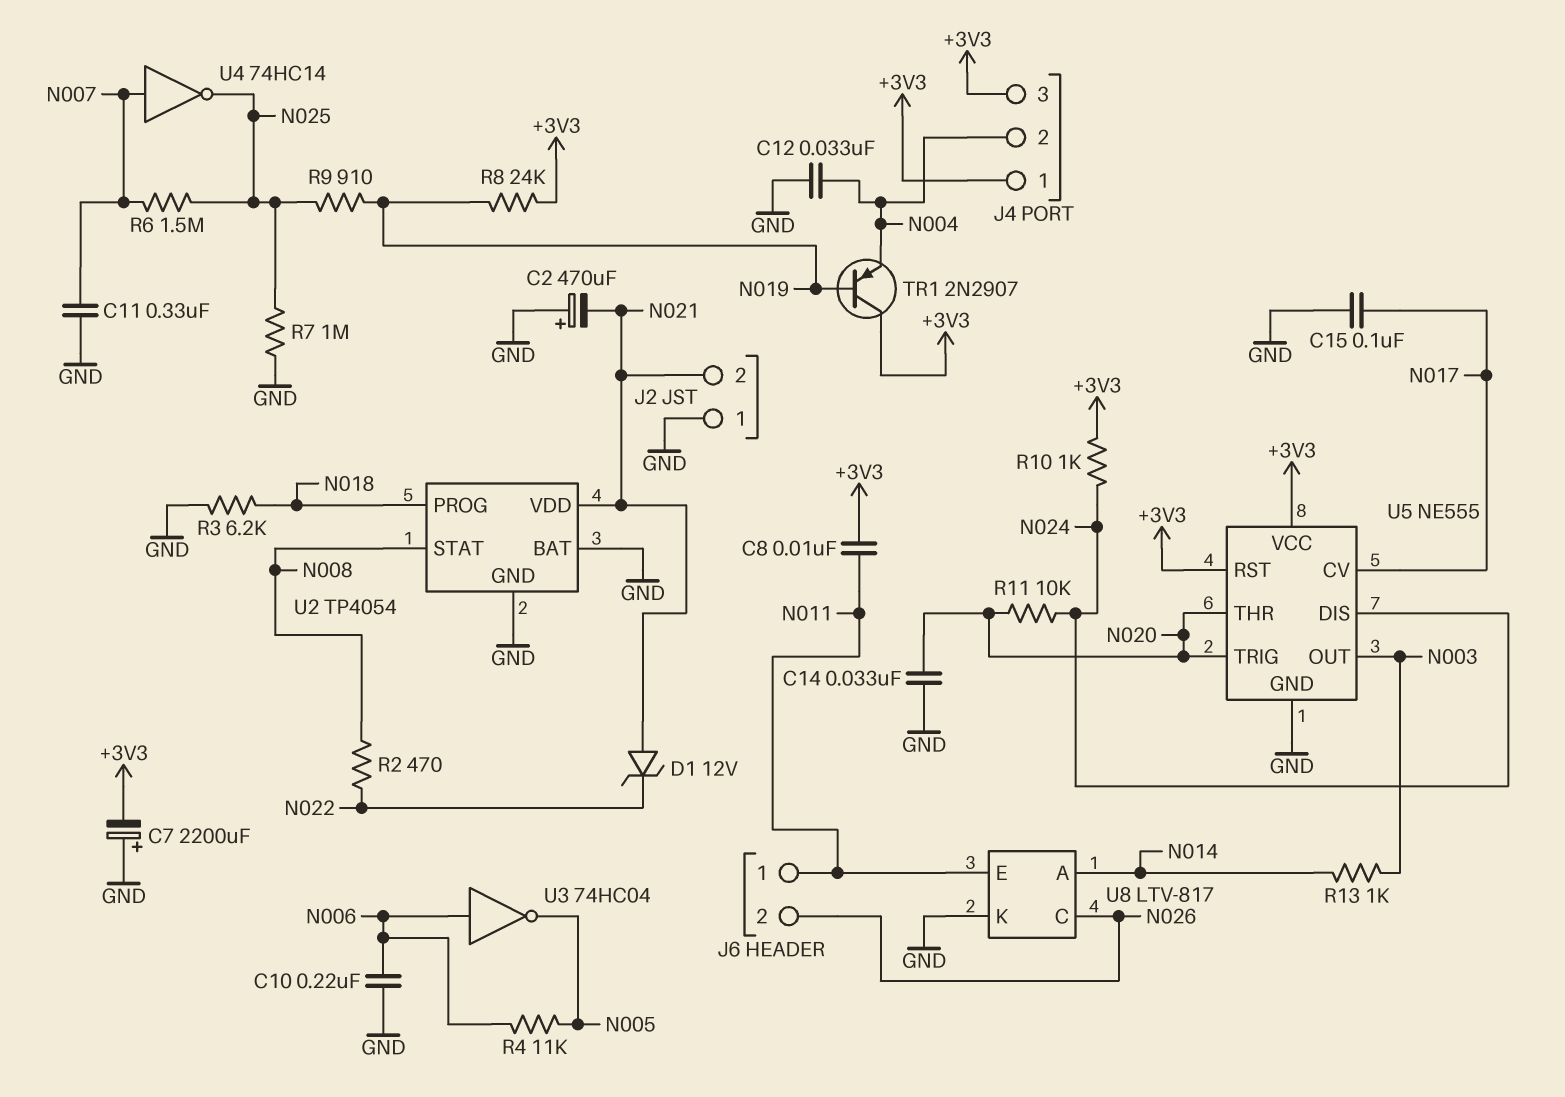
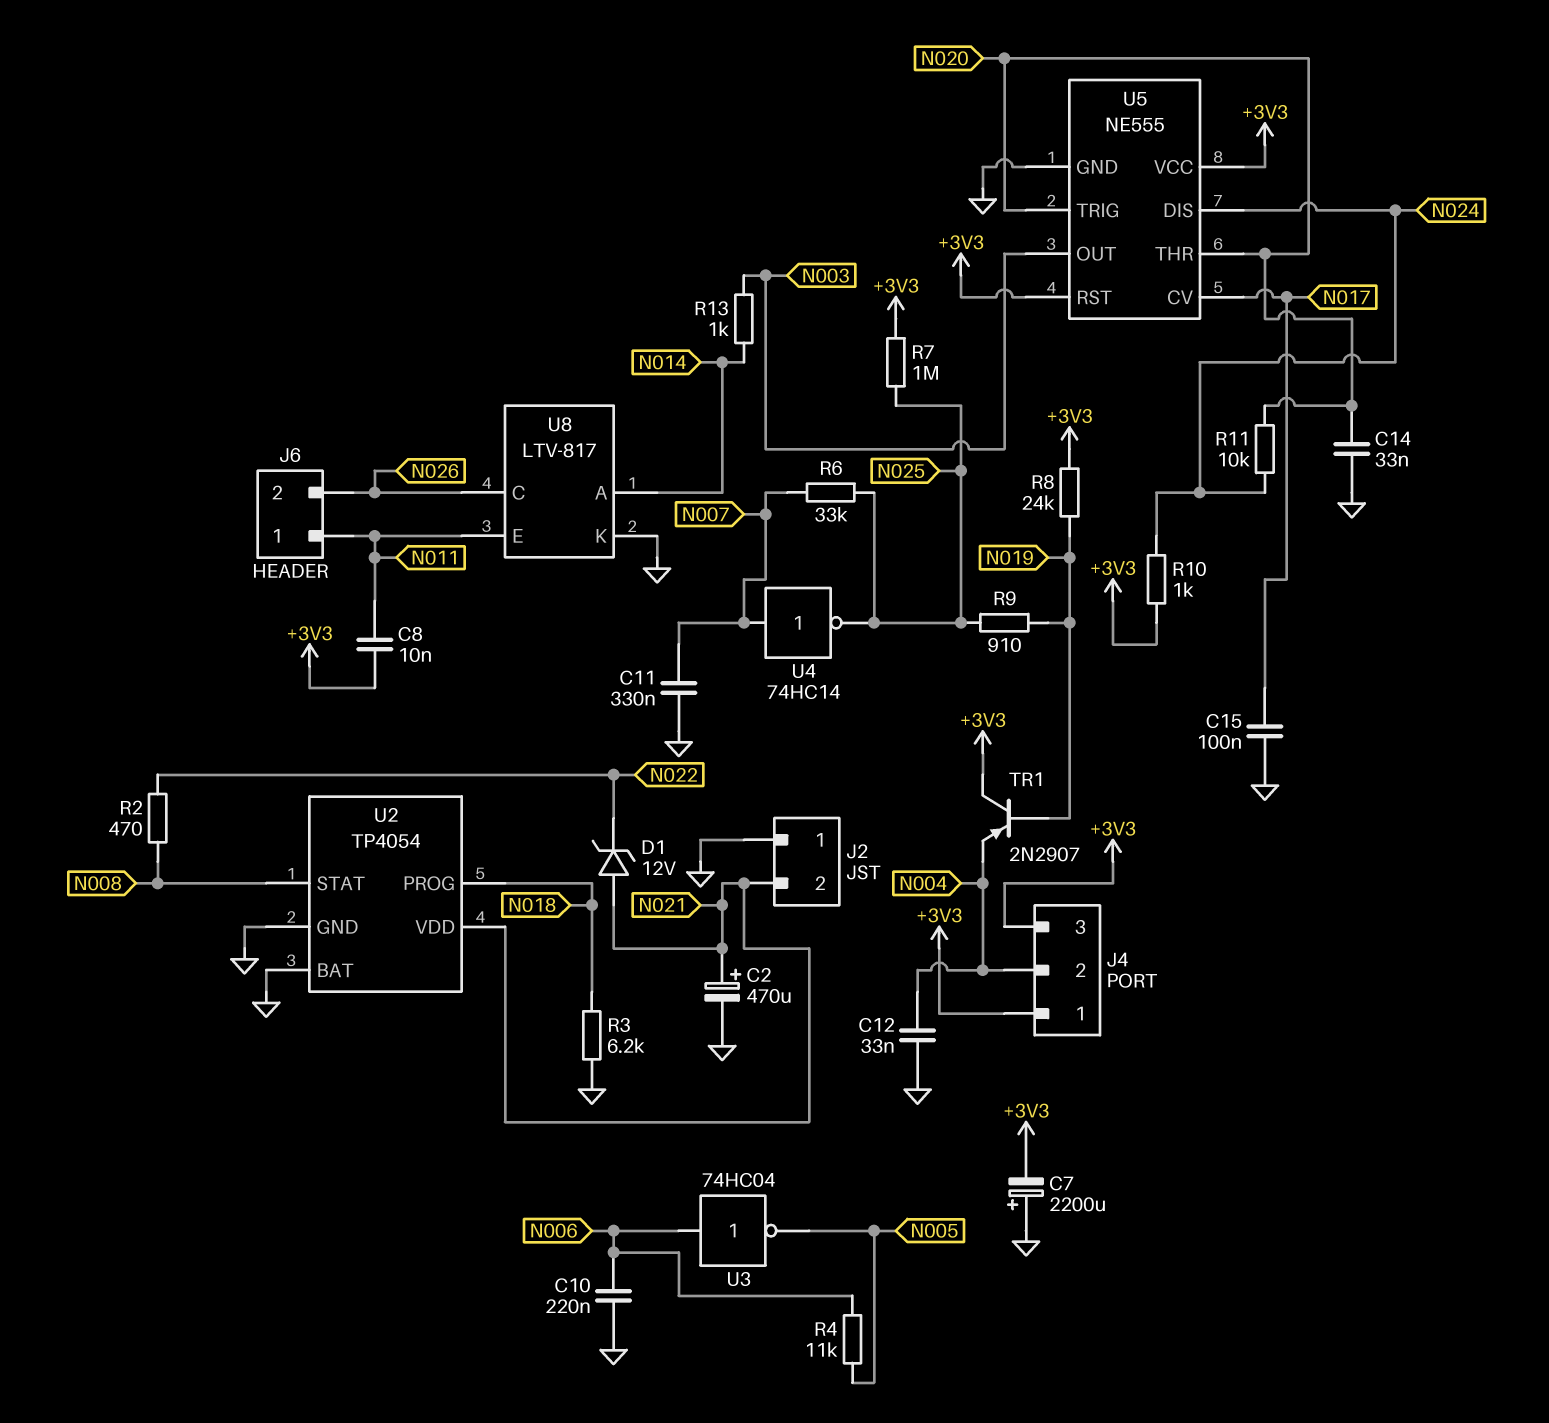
C2: 470uF (plus GND, minus N021) -> 470uF (plus N021, minus GND)
R6: 1.5M (N007, N025) -> 33k (N007, N025)
R7: 1M (GND, N025) -> 1M (+3V3, N025)

